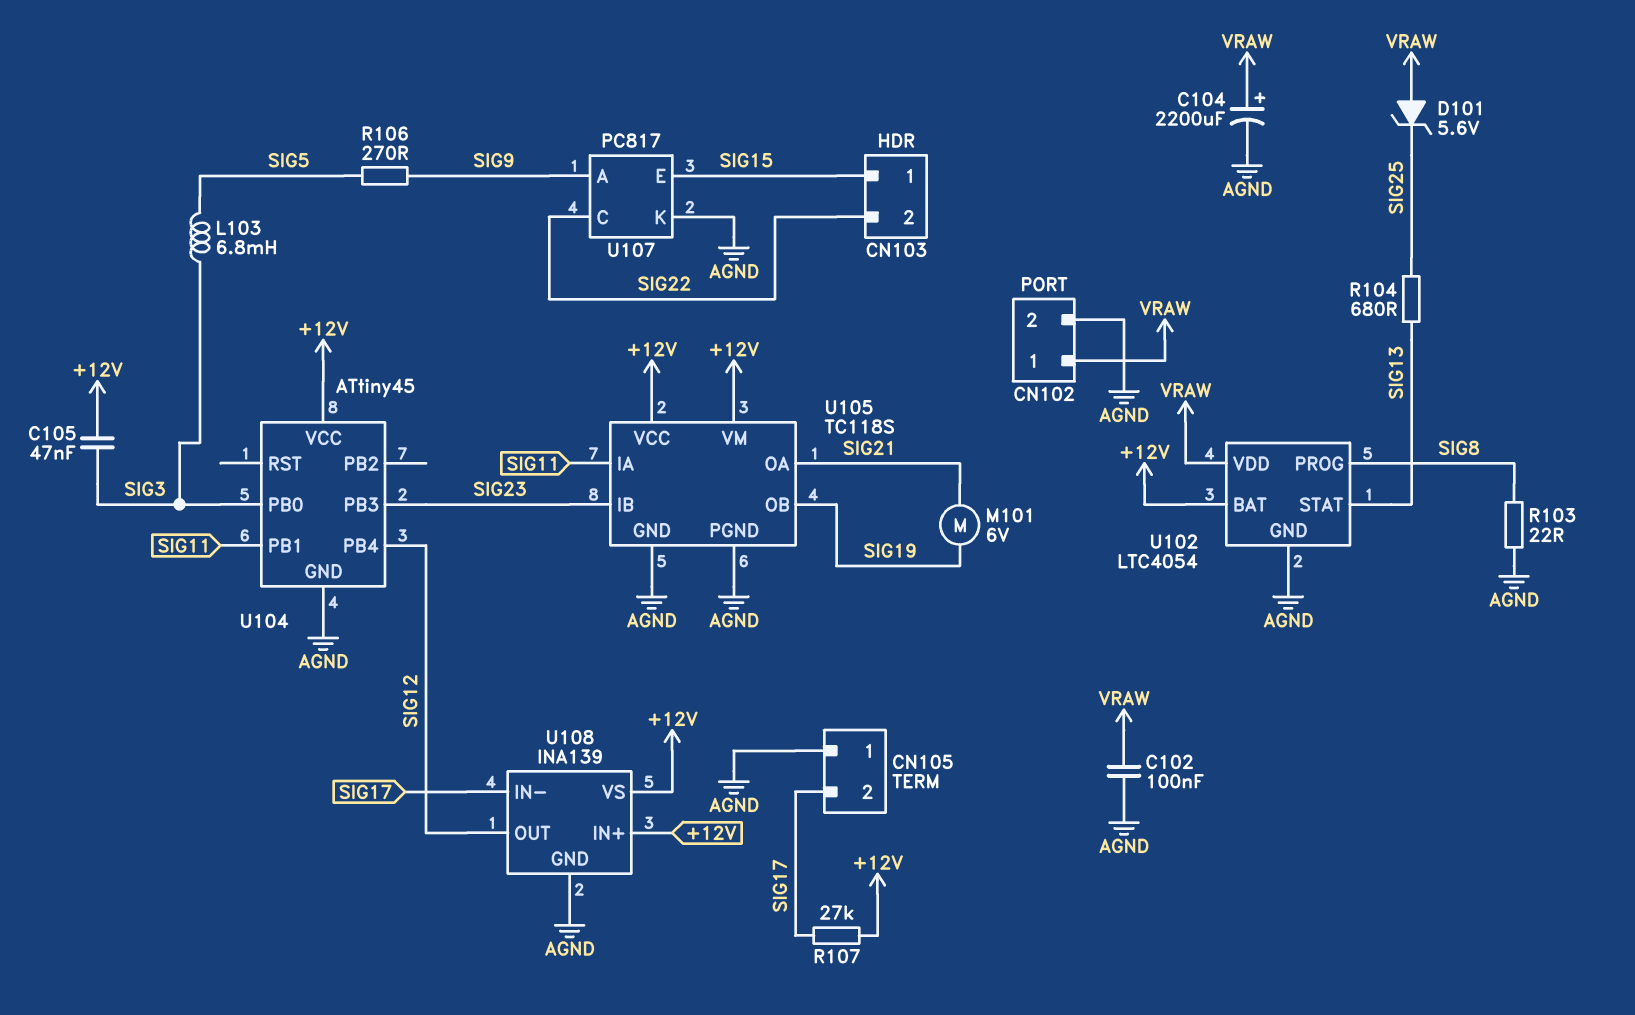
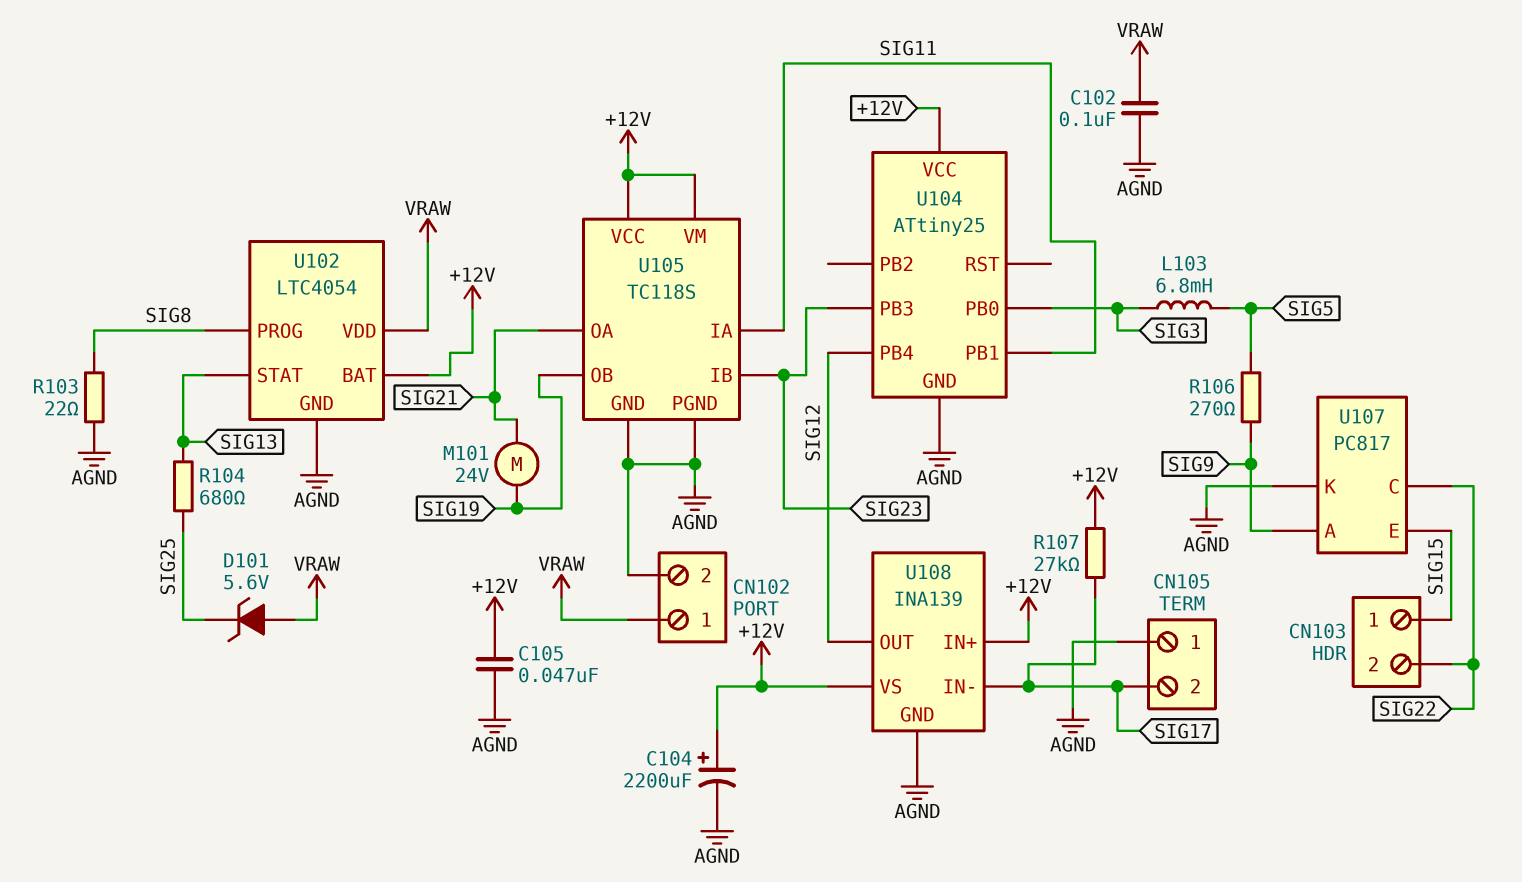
C104: 2200uF (plus VRAW, minus AGND) -> 2200uF (plus +12V, minus AGND)
C105: 47nF (+12V, SIG3) -> 47nF (+12V, AGND)
M101: motor 6V (SIG19, SIG21) -> motor 24V (SIG19, SIG21)
U104: ATtiny45 -> ATtiny25

